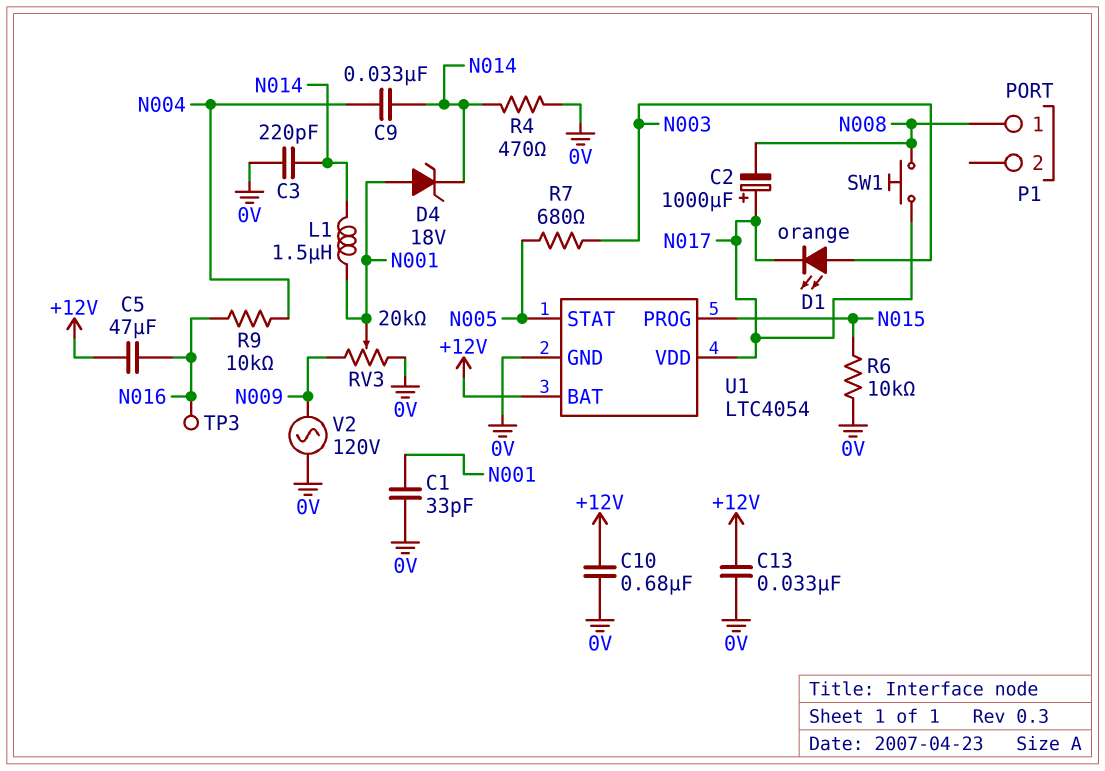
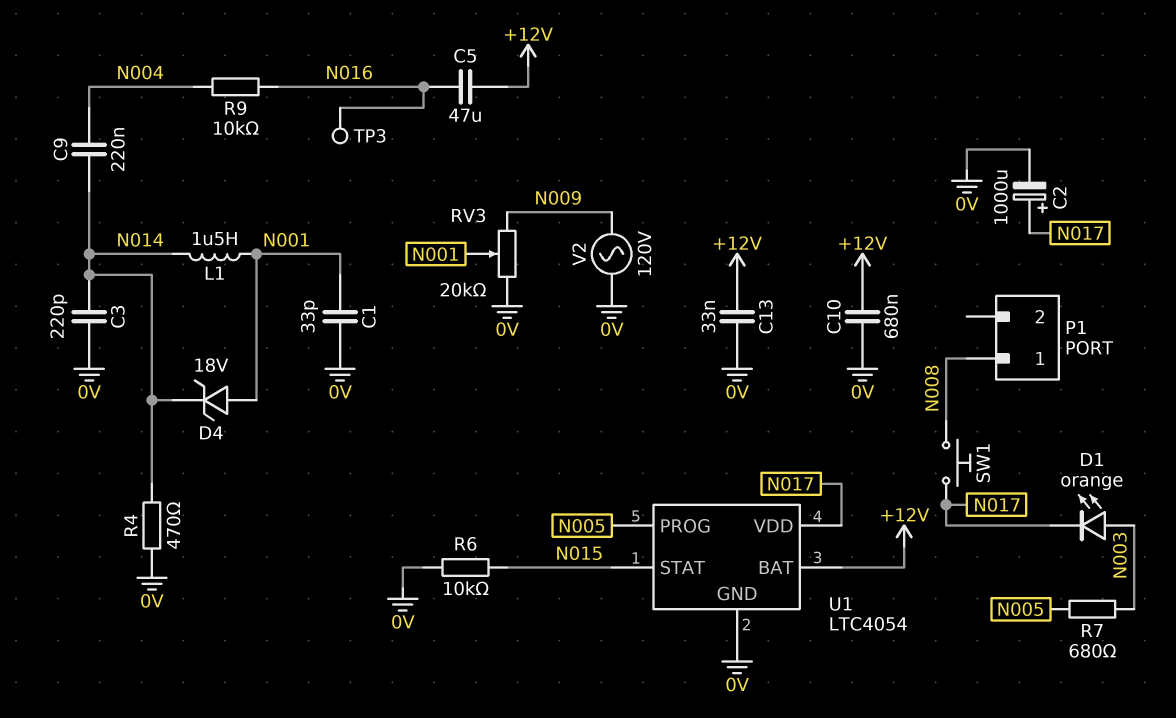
C2: 1000uF (plus N017, minus N008) -> 1000uF (plus N017, minus 0V)
C9: 33nF (N004, N014) -> 220nF (N004, N014)
U1 pin PROG: N015 -> N005
U1 pin STAT: N005 -> N015

